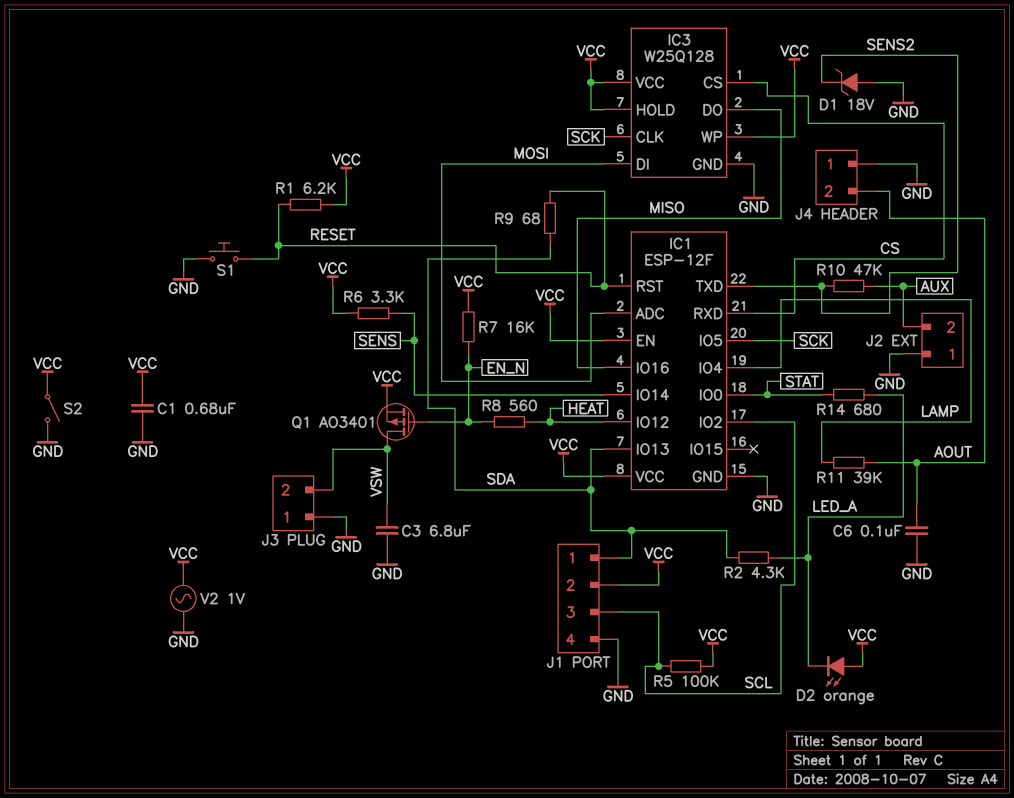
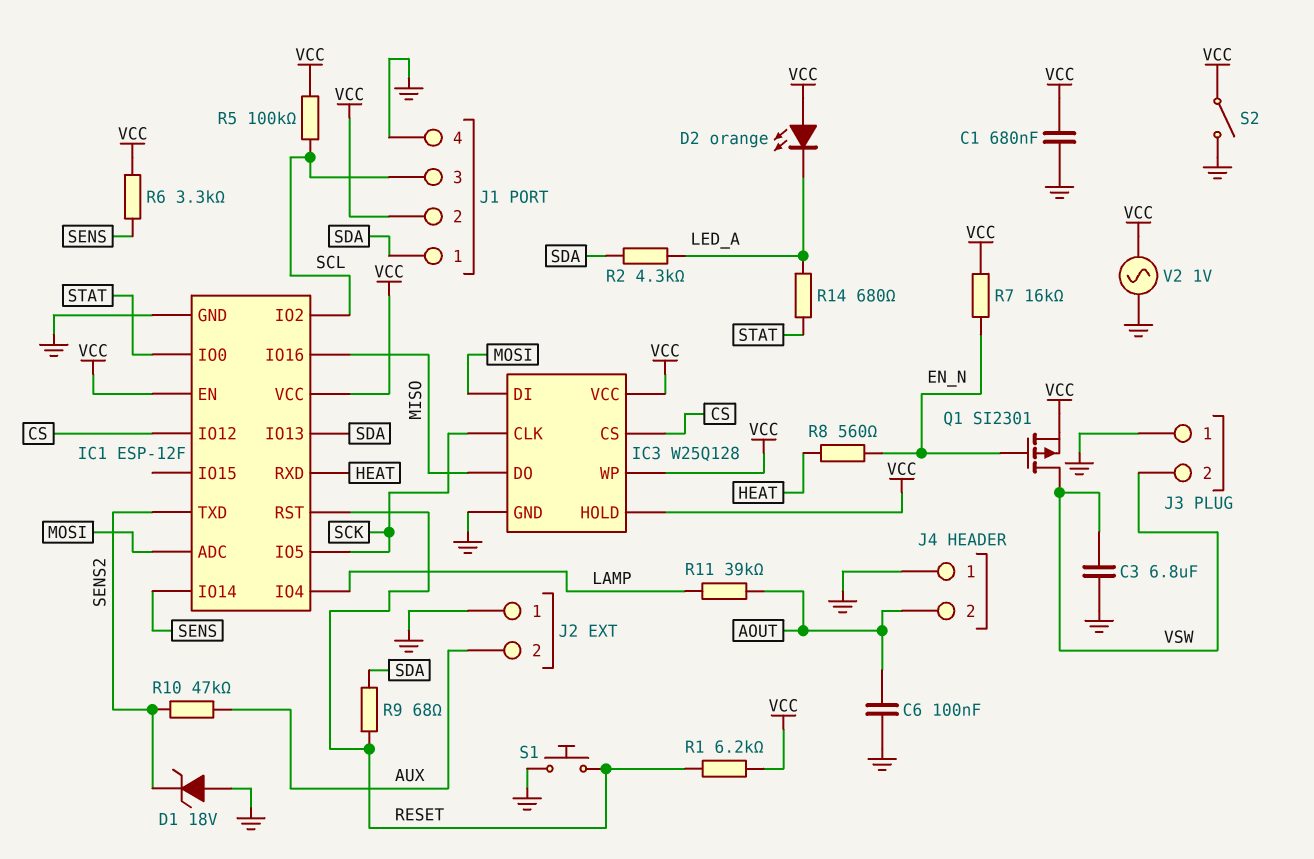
IC1 pin IO12: HEAT -> CS
IC1 pin RXD: CS -> HEAT
Q1: PMOS AO3401 (G EN_N, D VSW, S VCC) -> PMOS SI2301 (G EN_N, D VSW, S VCC)

